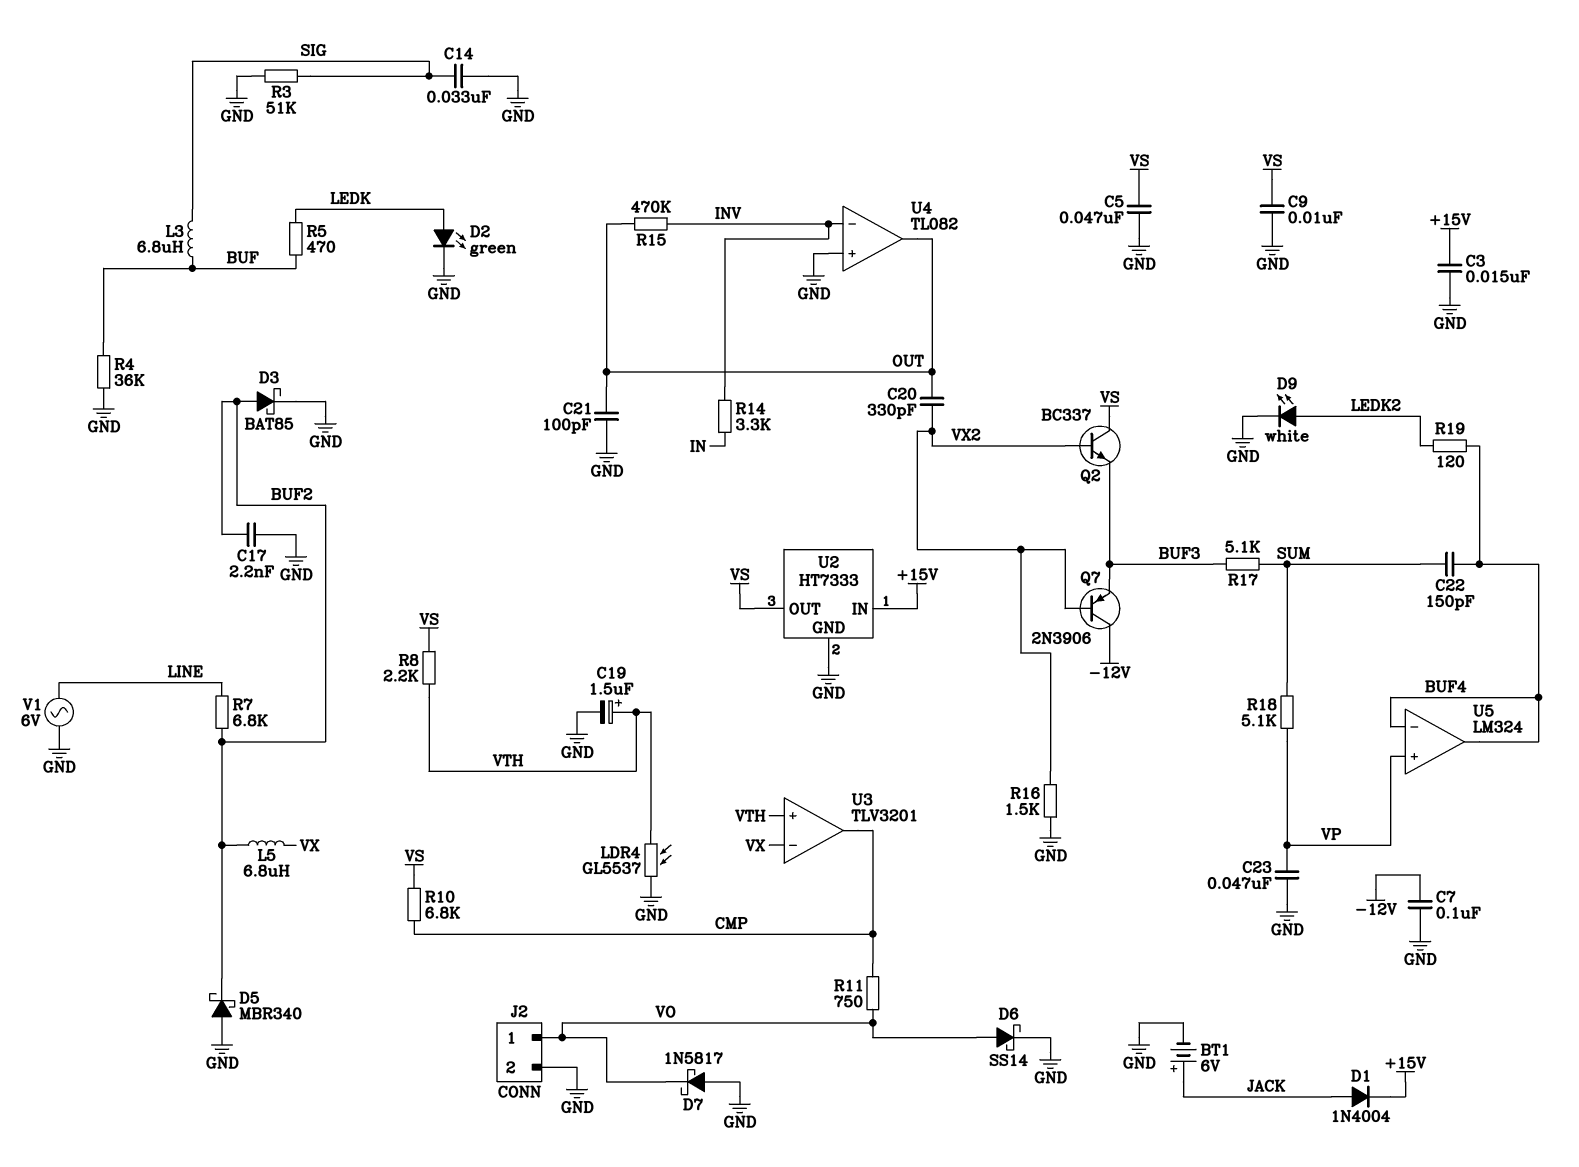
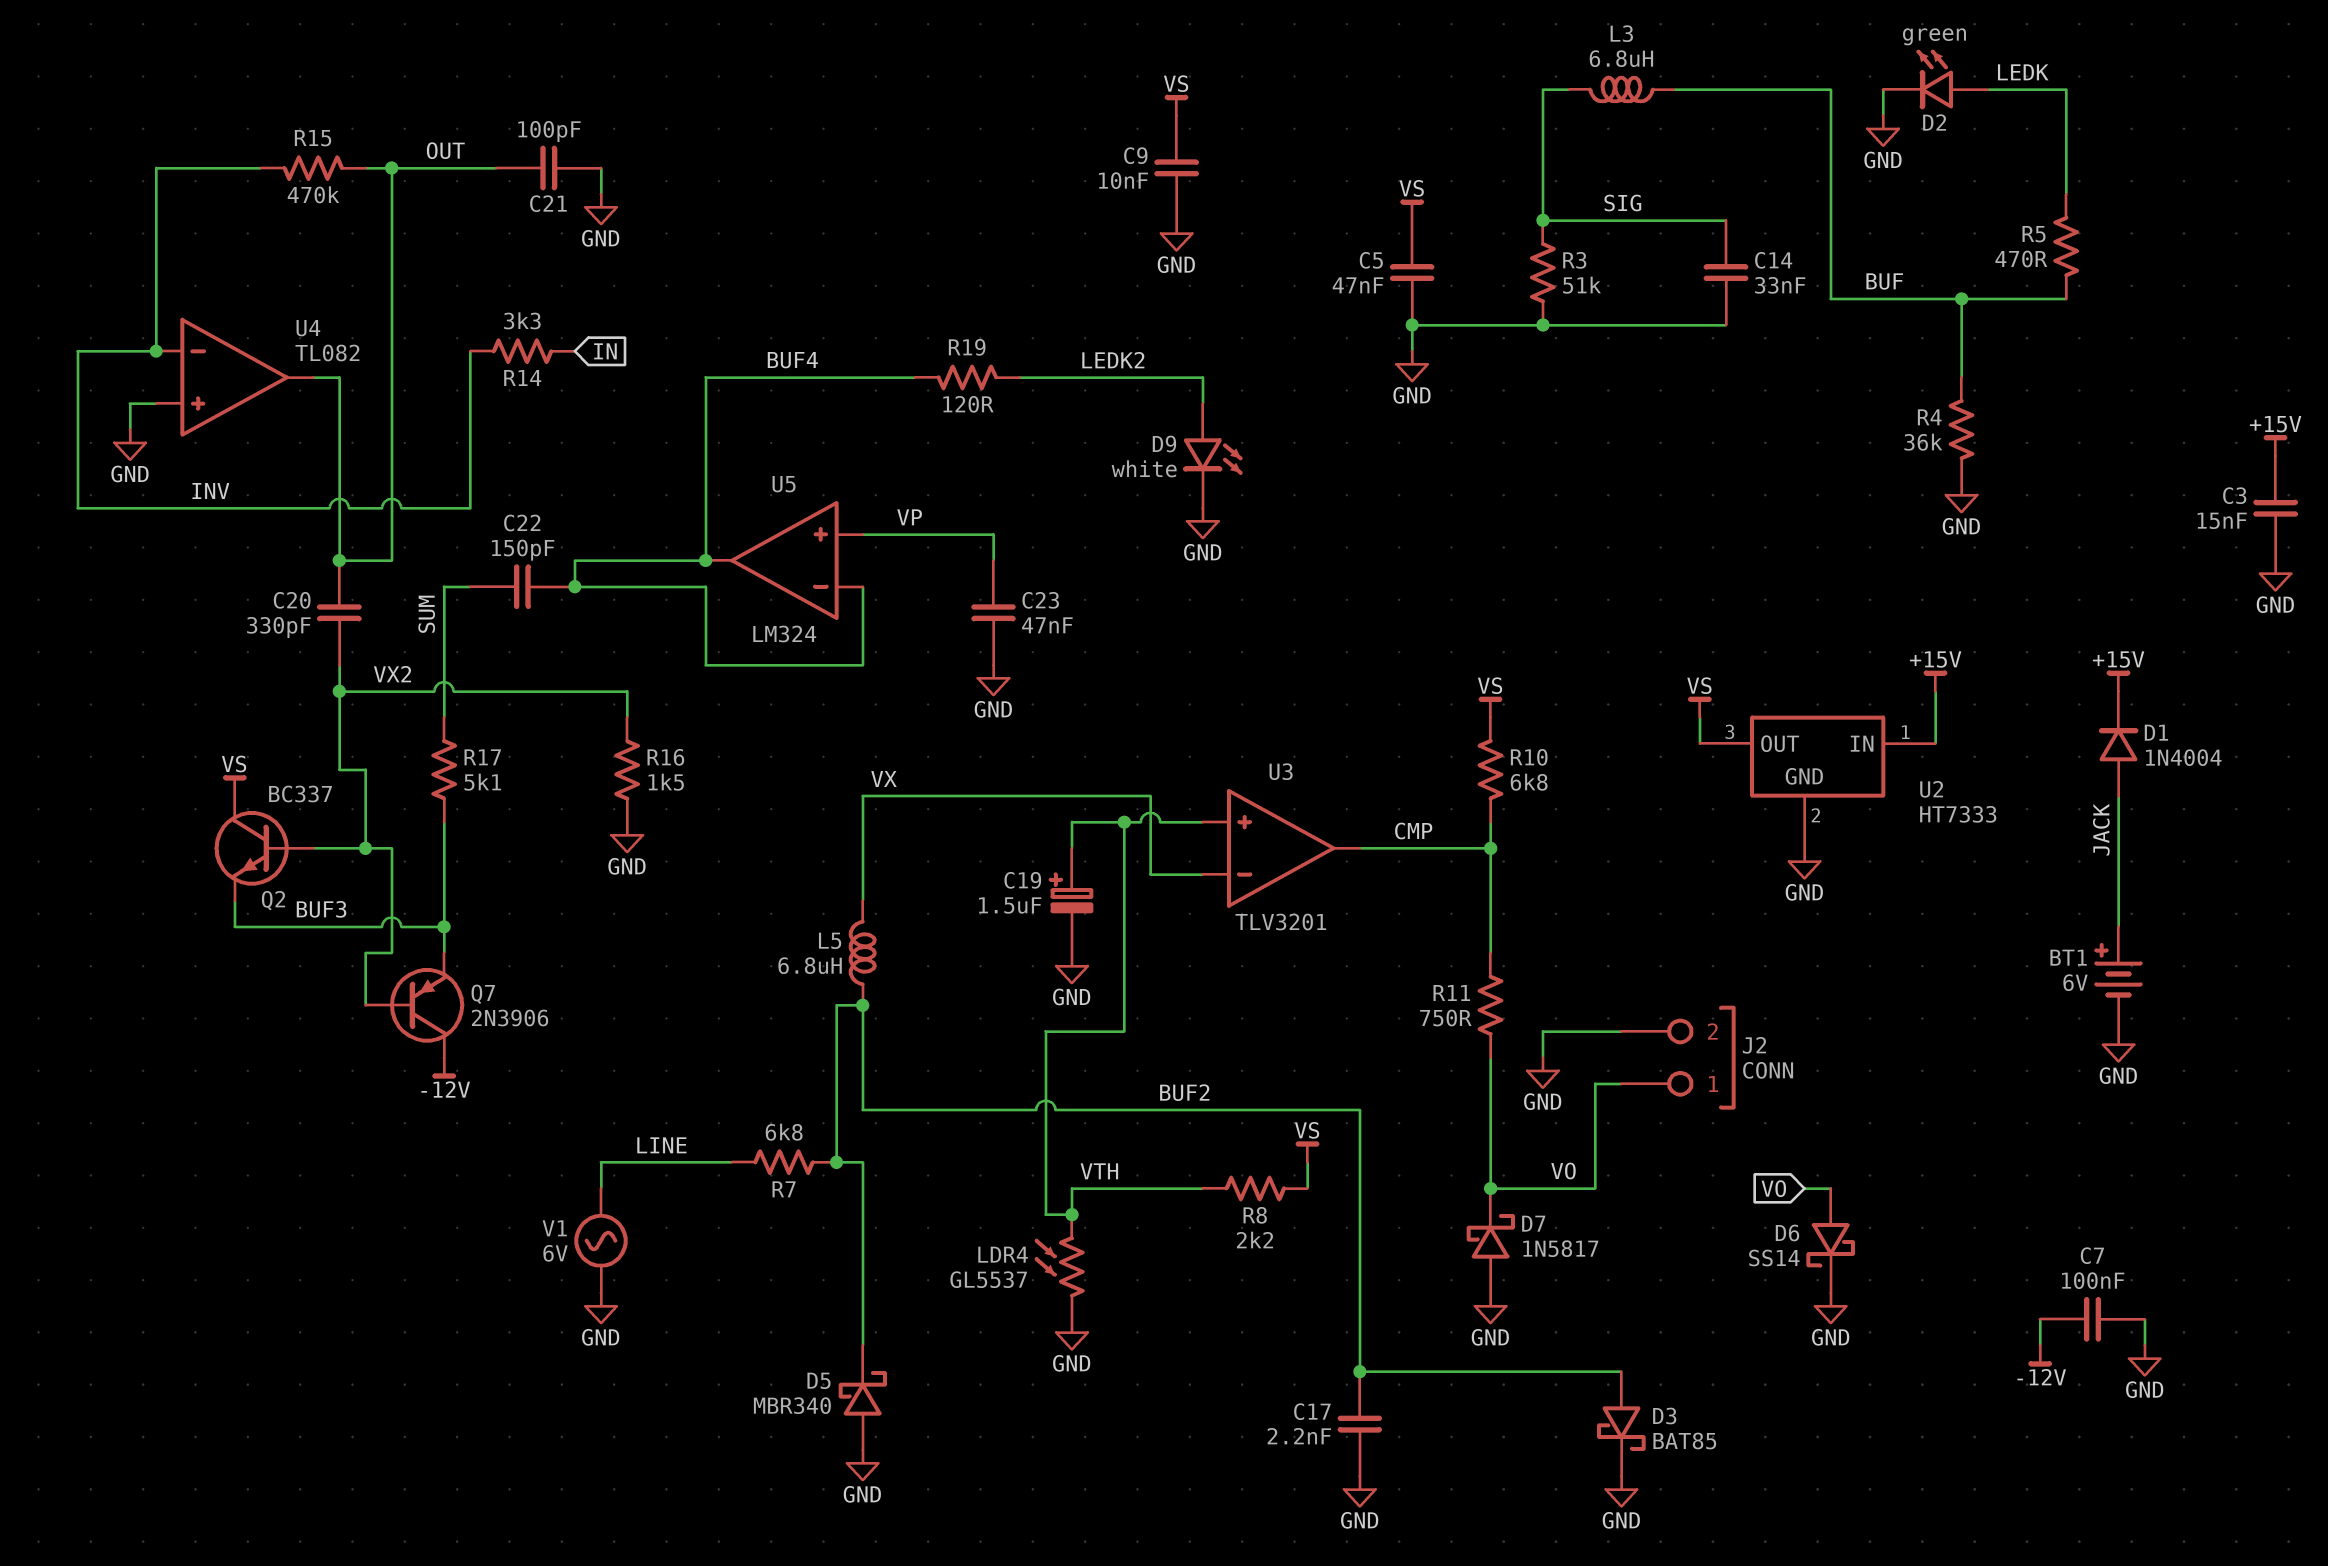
R18: 5.1k (SUM, VP) -> none

